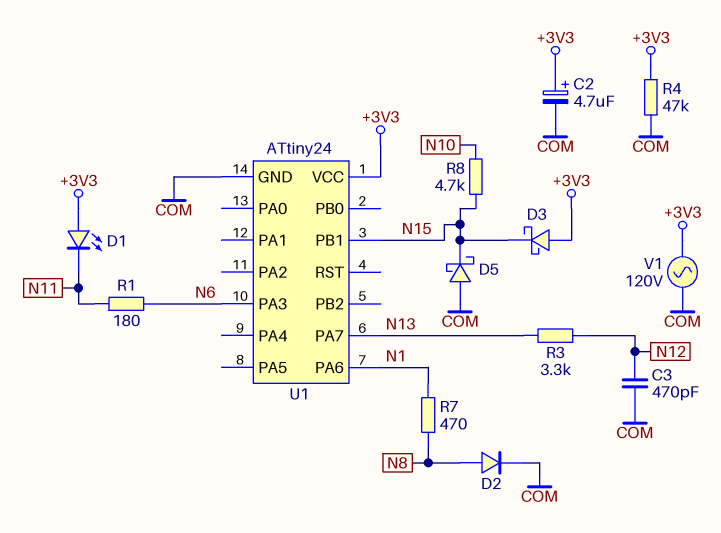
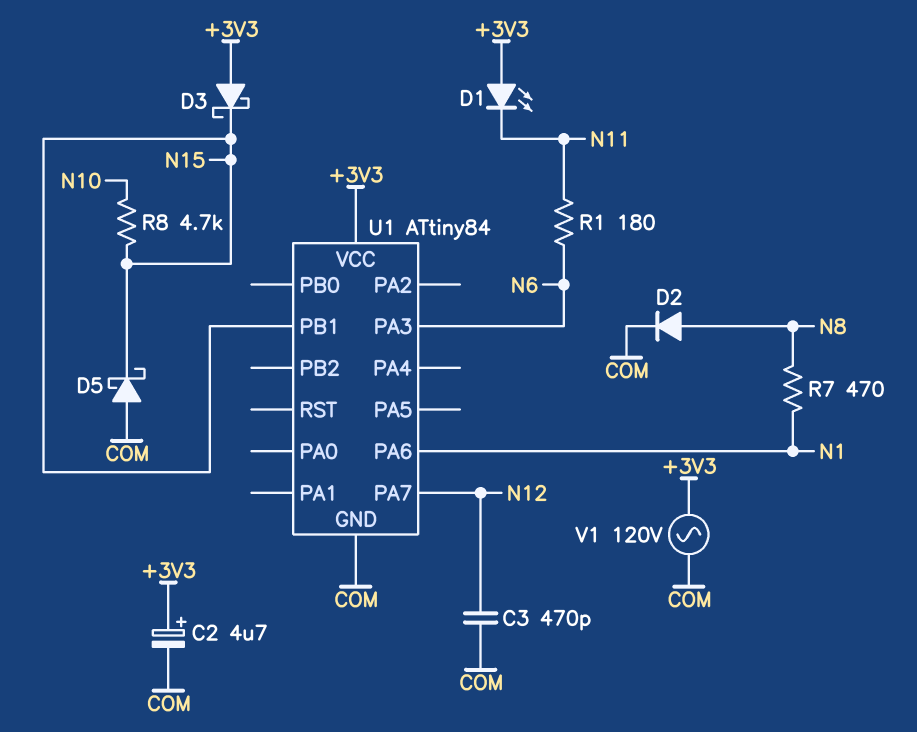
R3: 3.3k (N12, N13) -> none
R4: 47k (+3V3, COM) -> none
U1: ATtiny24 -> ATtiny84
U1 pin PA7: N13 -> N12

